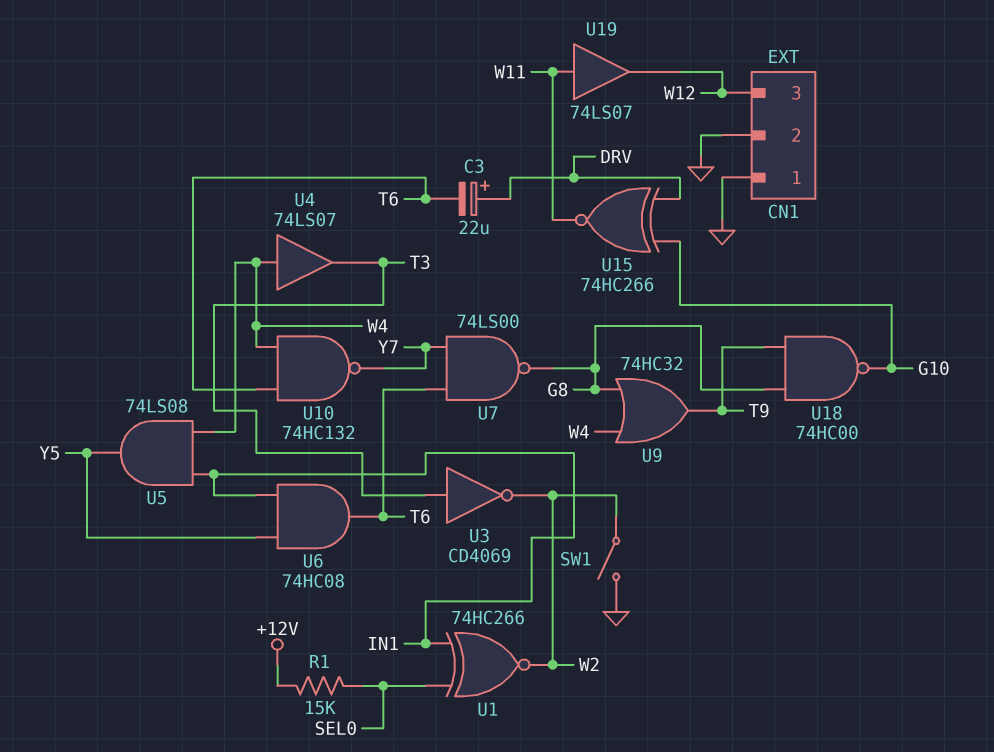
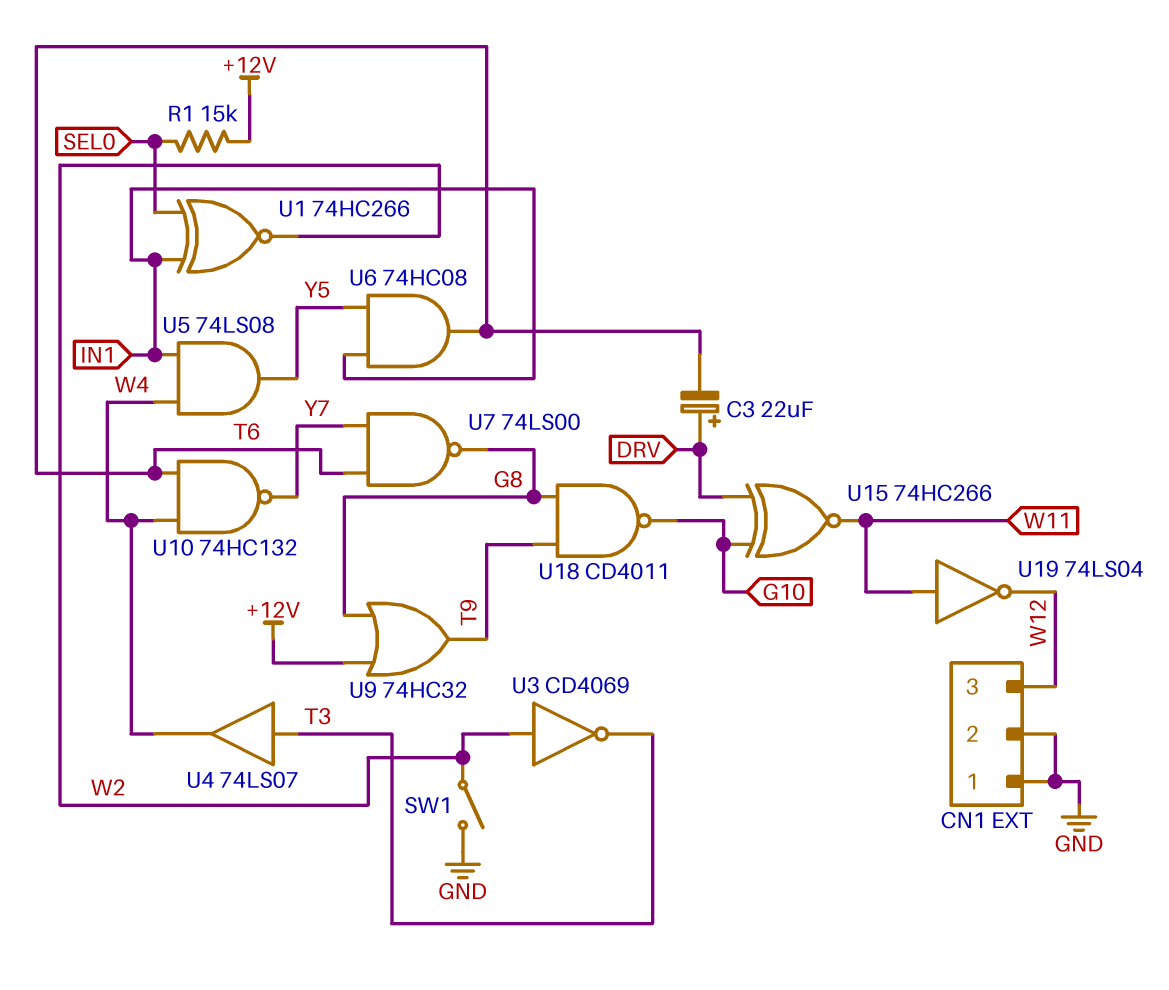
U3: NOT CD4069 (in T3, out W2) -> NOT CD4069 (in W2, out T3)
U4: buffer 74LS07 (in W4, out T3) -> buffer 74LS07 (in T3, out W4)
U9: OR 74HC32 (in G8, in W4, out T9) -> OR 74HC32 (in +12V, in G8, out T9)
U18: NAND 74HC00 (in G8, in T9, out G10) -> NAND CD4011 (in G8, in T9, out G10)
U19: buffer 74LS07 (in W11, out W12) -> NOT 74LS04 (in W11, out W12)

